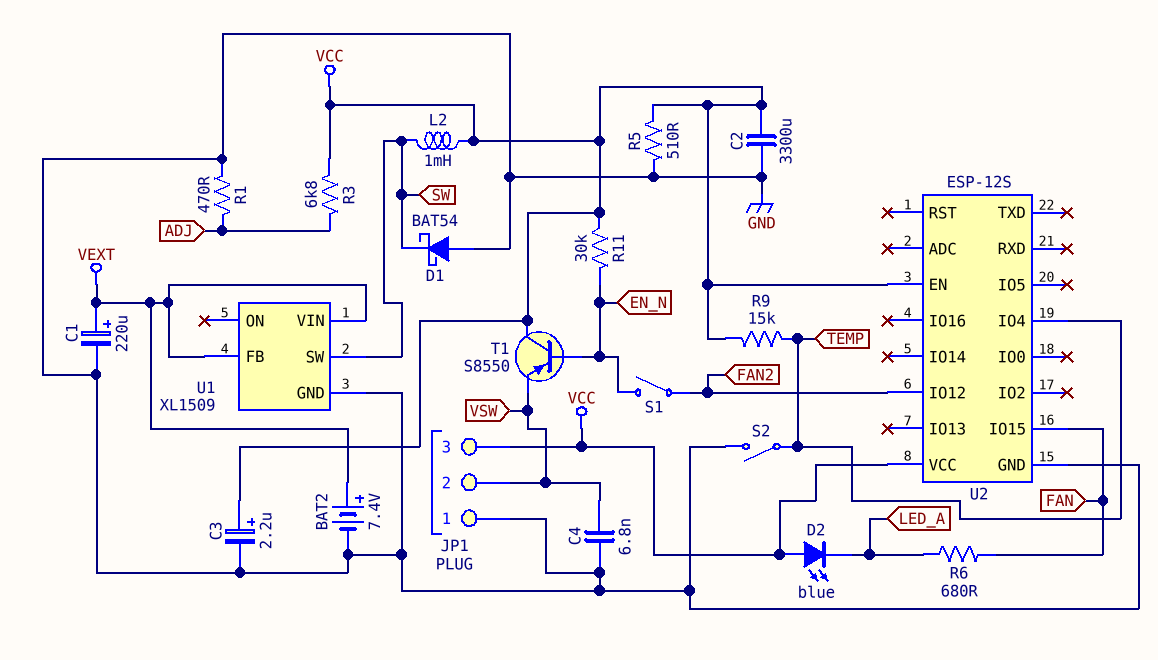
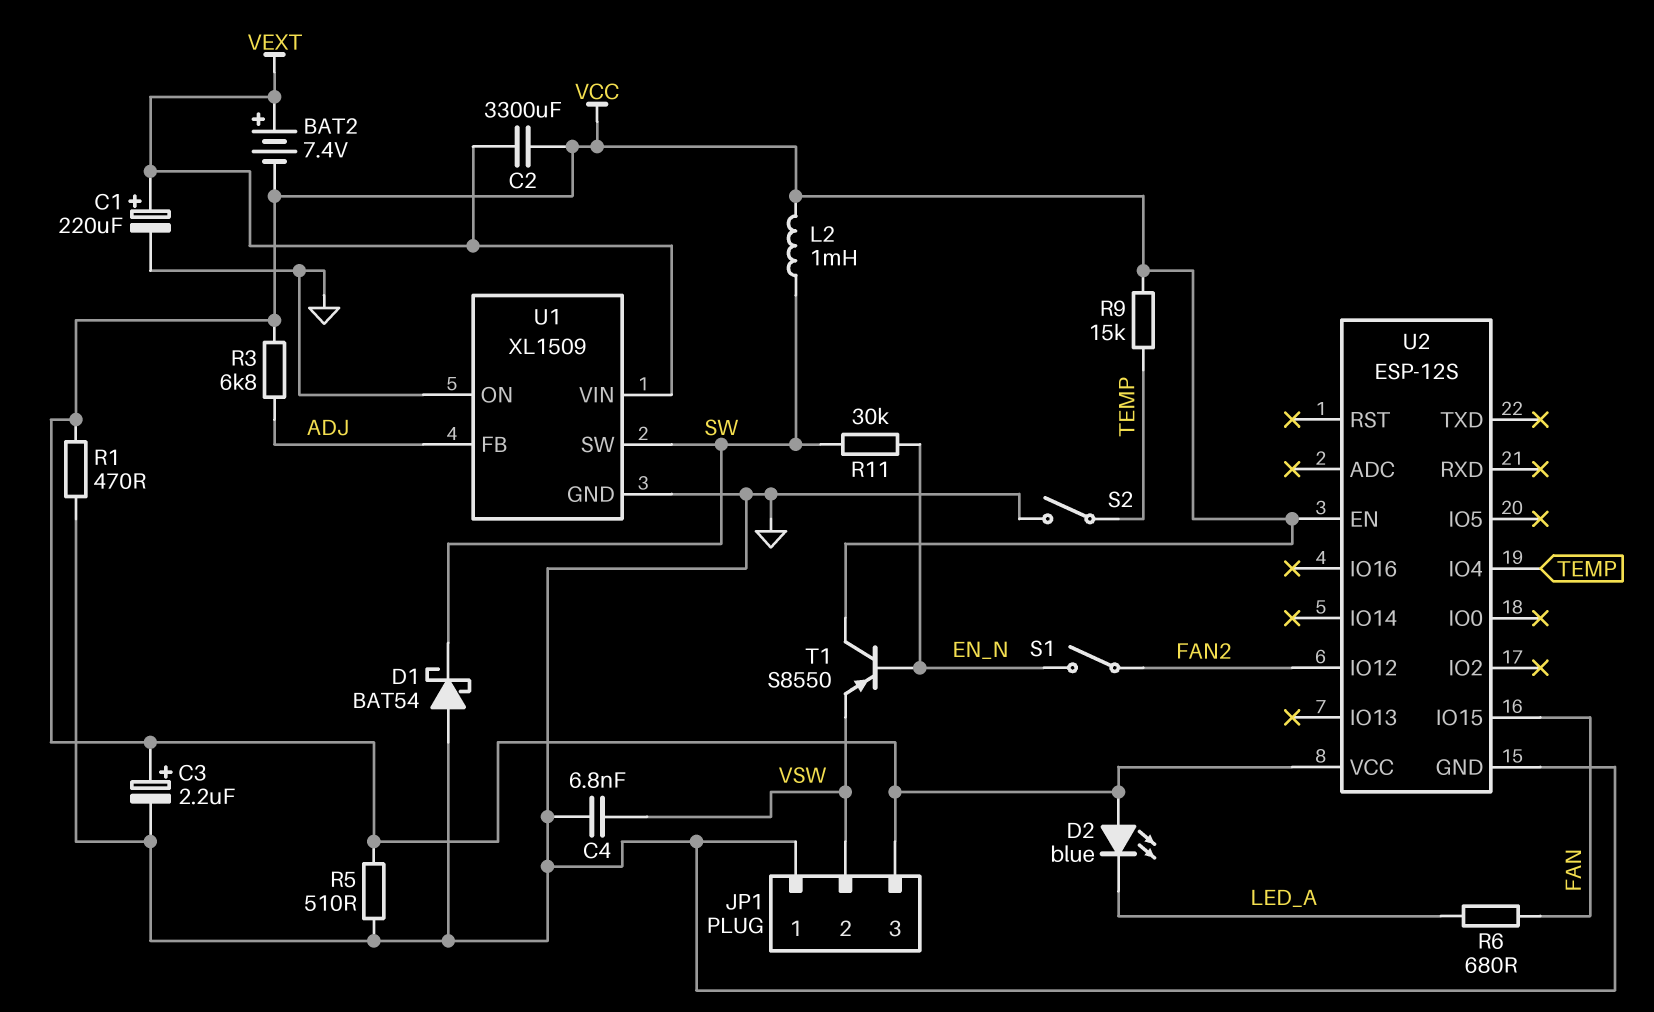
BAT2: 7.4V (plus VEXT, minus GND) -> 7.4V (plus VEXT, minus VCC)
C2: 3300uF (GND, VCC) -> 3300uF (VCC, VEXT)
R1: 470 (ADJ, GND) -> 470 (GND, VCC)
R11: 30k (EN_N, VCC) -> 30k (EN_N, SW)
U1 pin FB: VEXT -> ADJ
U1 pin ON: none -> GND

